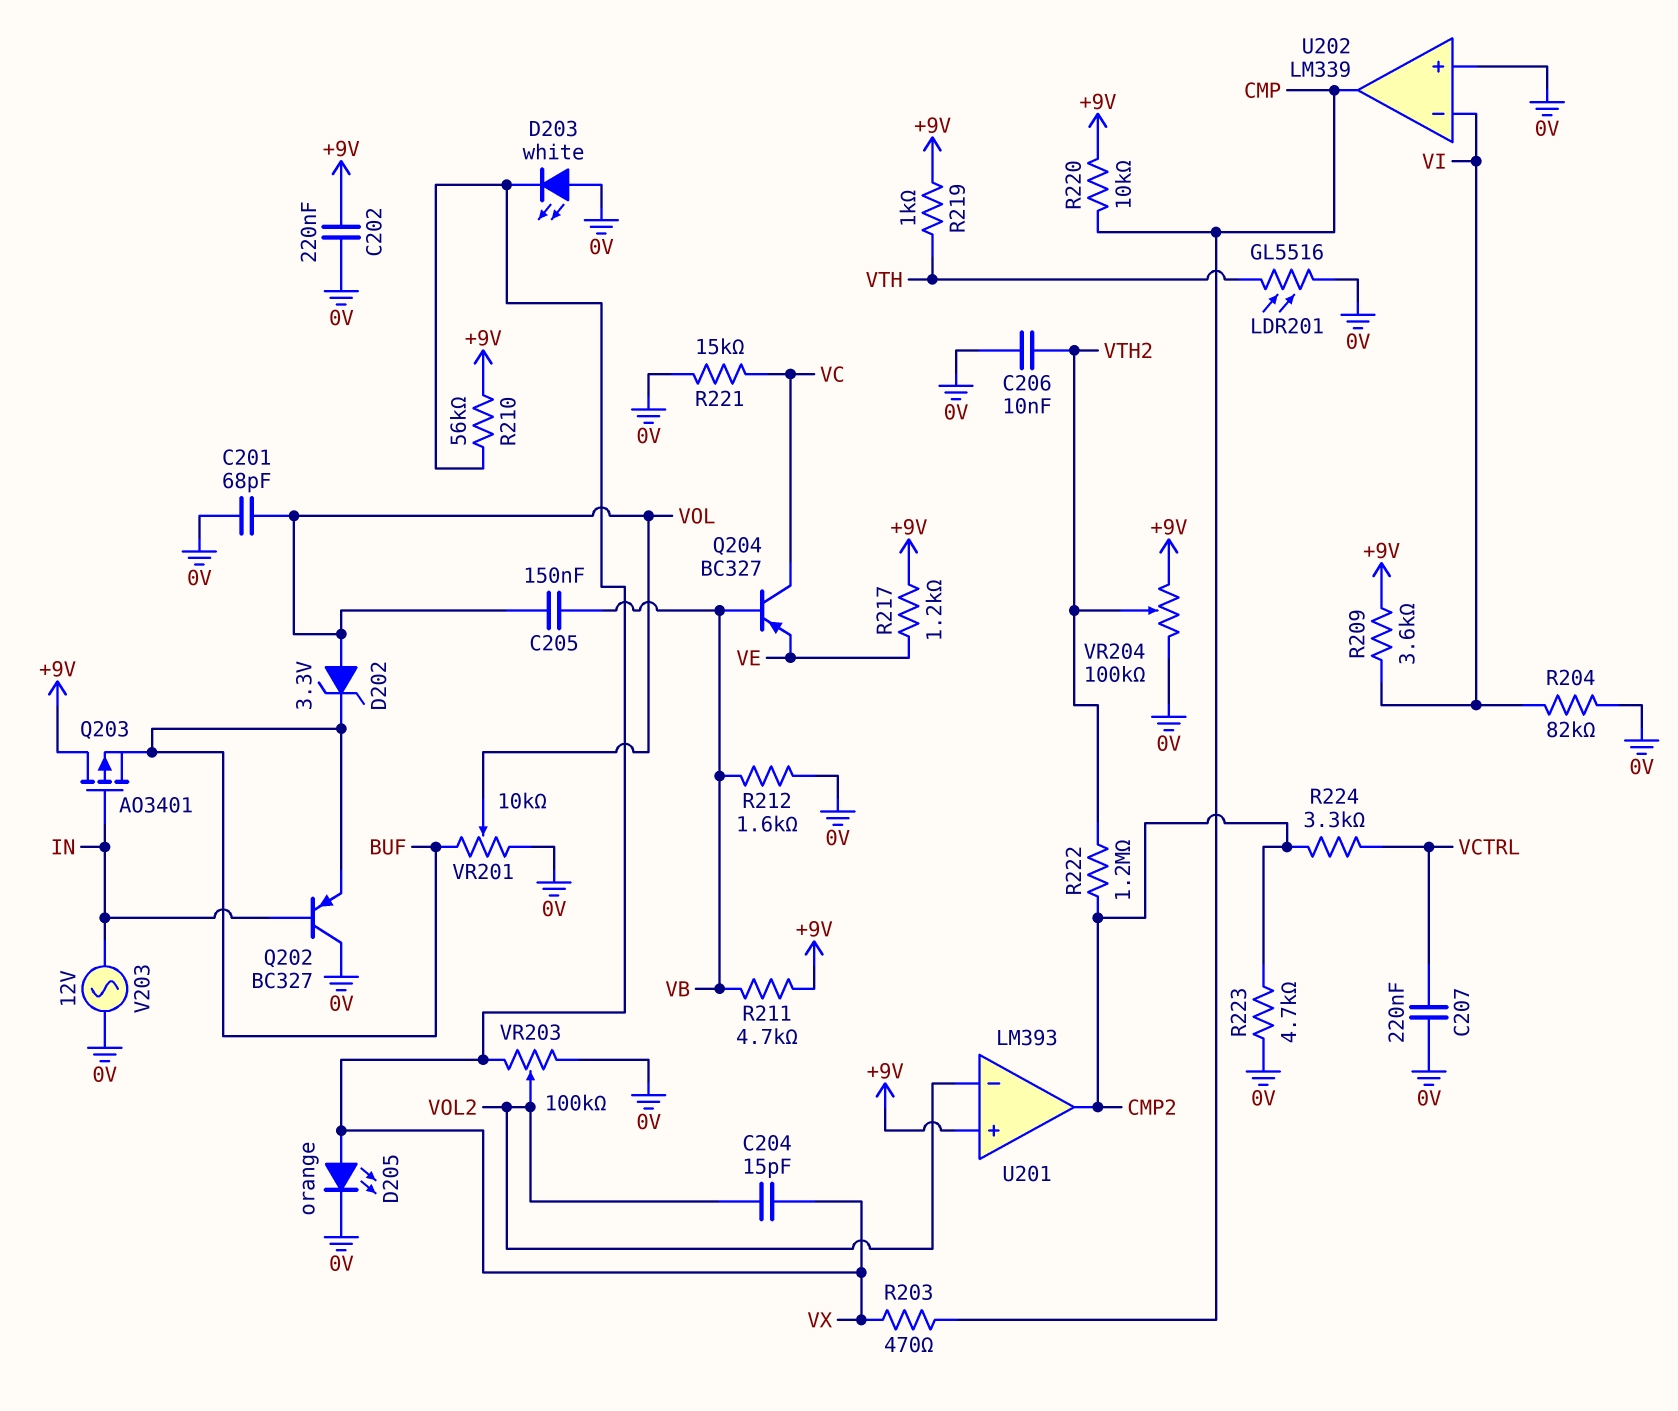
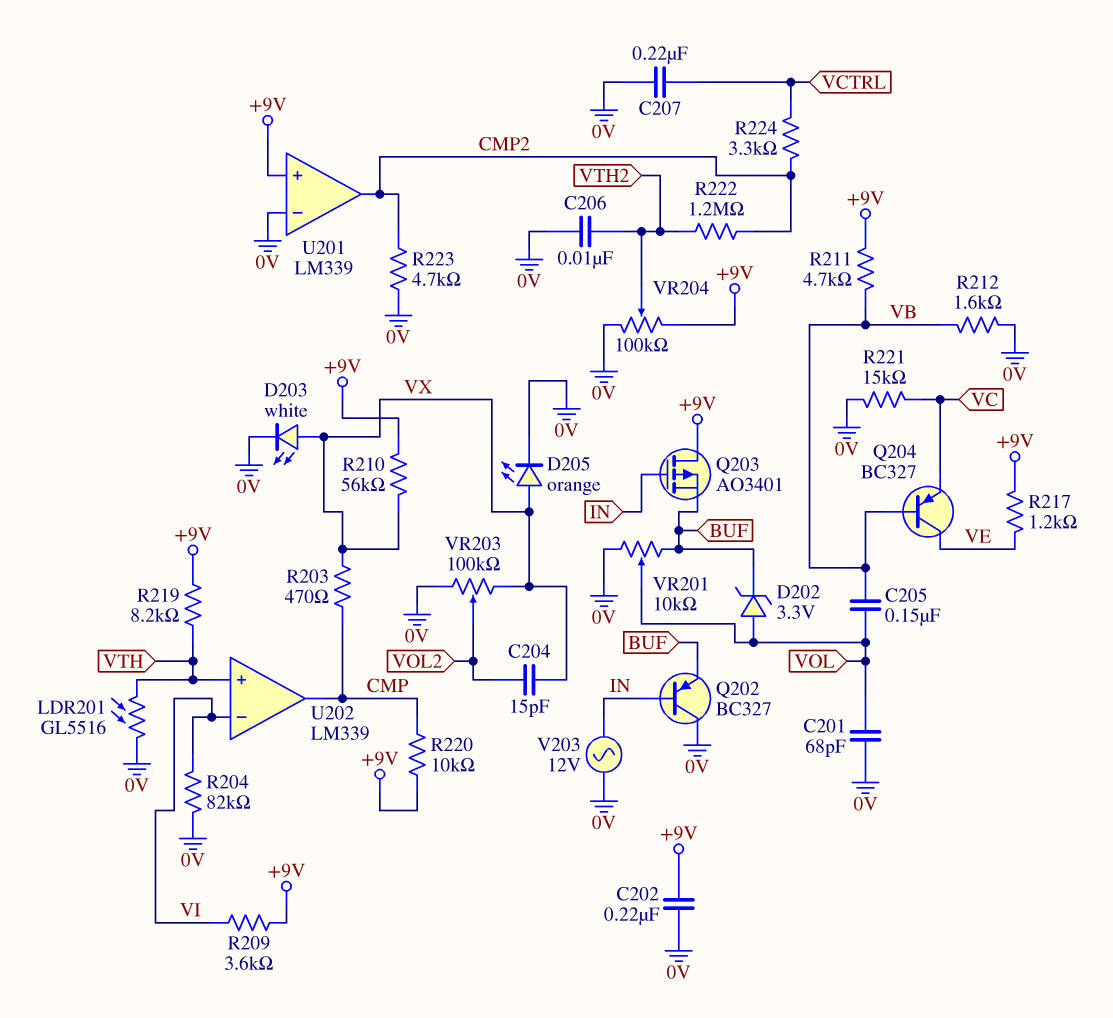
D203: LED white (A 0V, K VX) -> LED white (A VX, K 0V)
Q204: PNP BC327 (B VB, C VC, E VE) -> PNP BC327 (B VB, C VE, E VC)
R219: 1k (+9V, VTH) -> 8.2k (+9V, VTH)
U201: LM393 -> LM339
U201 pin in-: VOL2 -> 0V
U202 pin in+: 0V -> VTH

